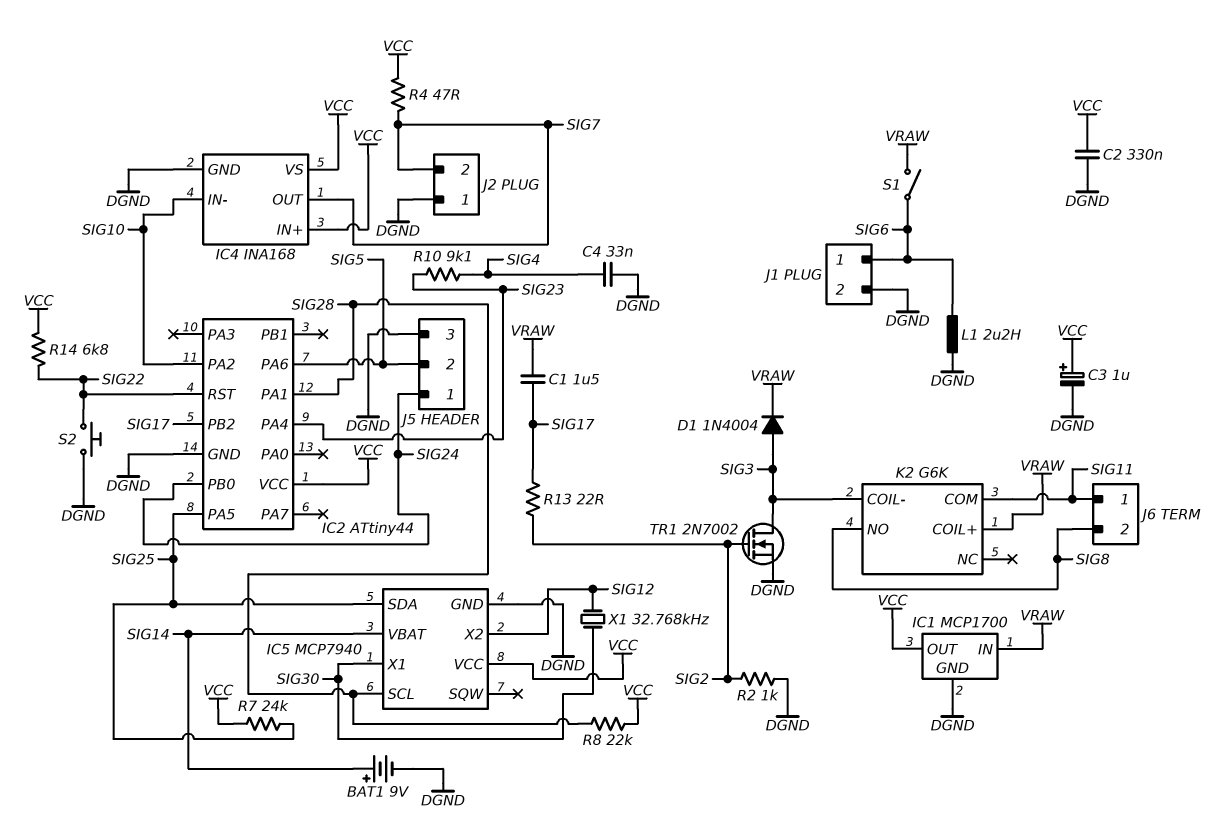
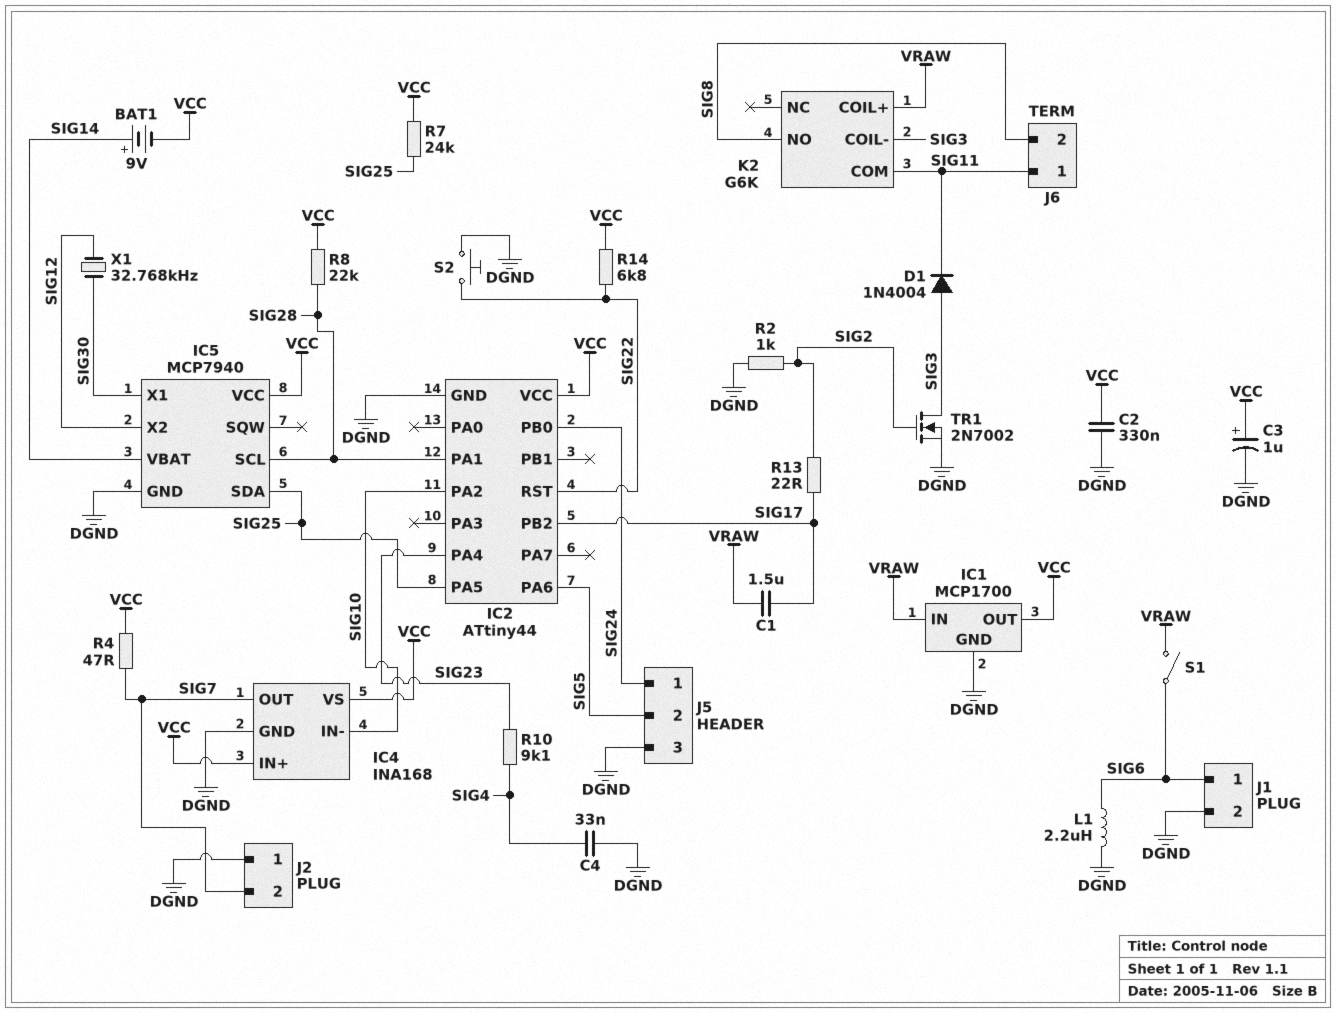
BAT1: 9V (plus SIG14, minus DGND) -> 9V (plus SIG14, minus VCC)
D1: diode 1N4004 (A SIG3, K VRAW) -> diode 1N4004 (A SIG3, K SIG11)

